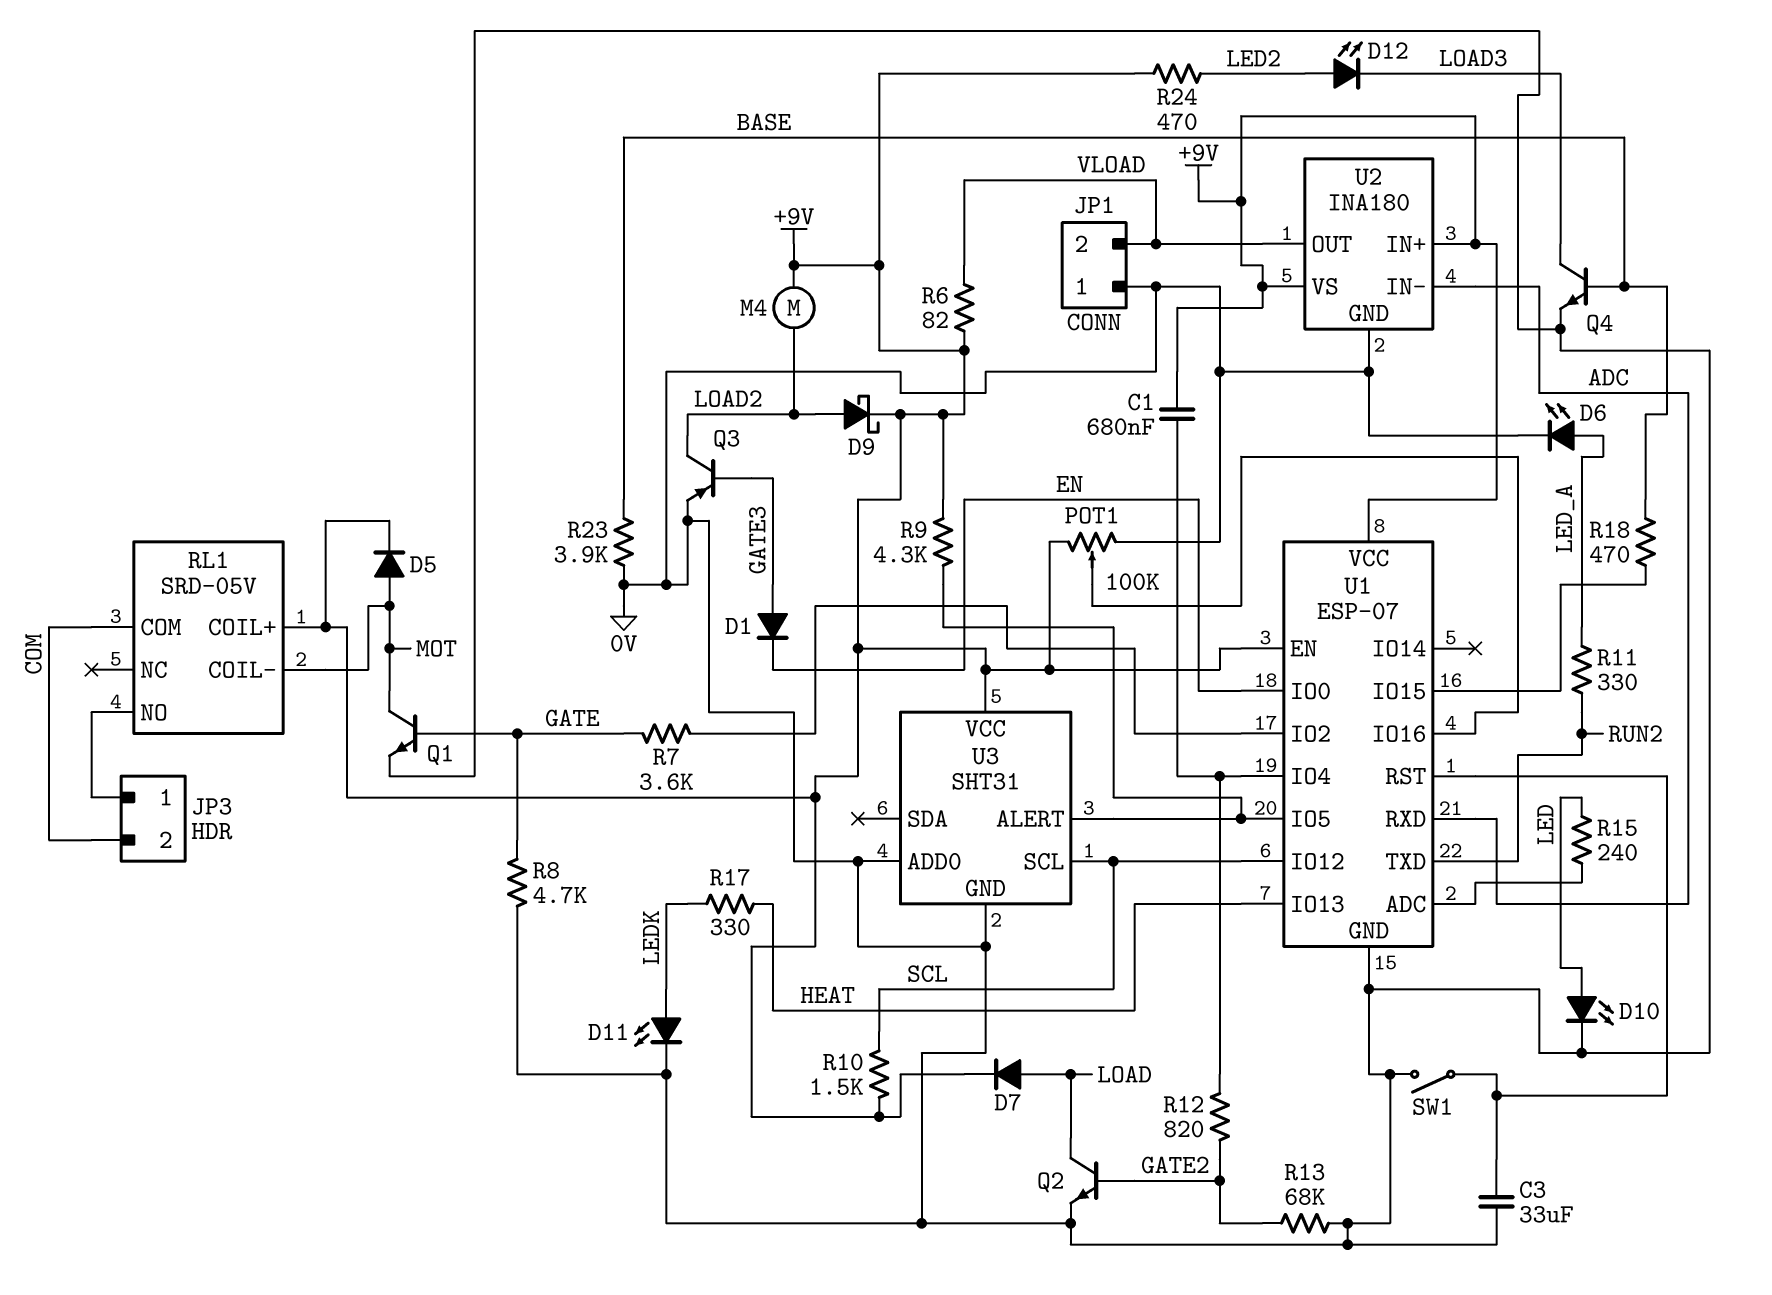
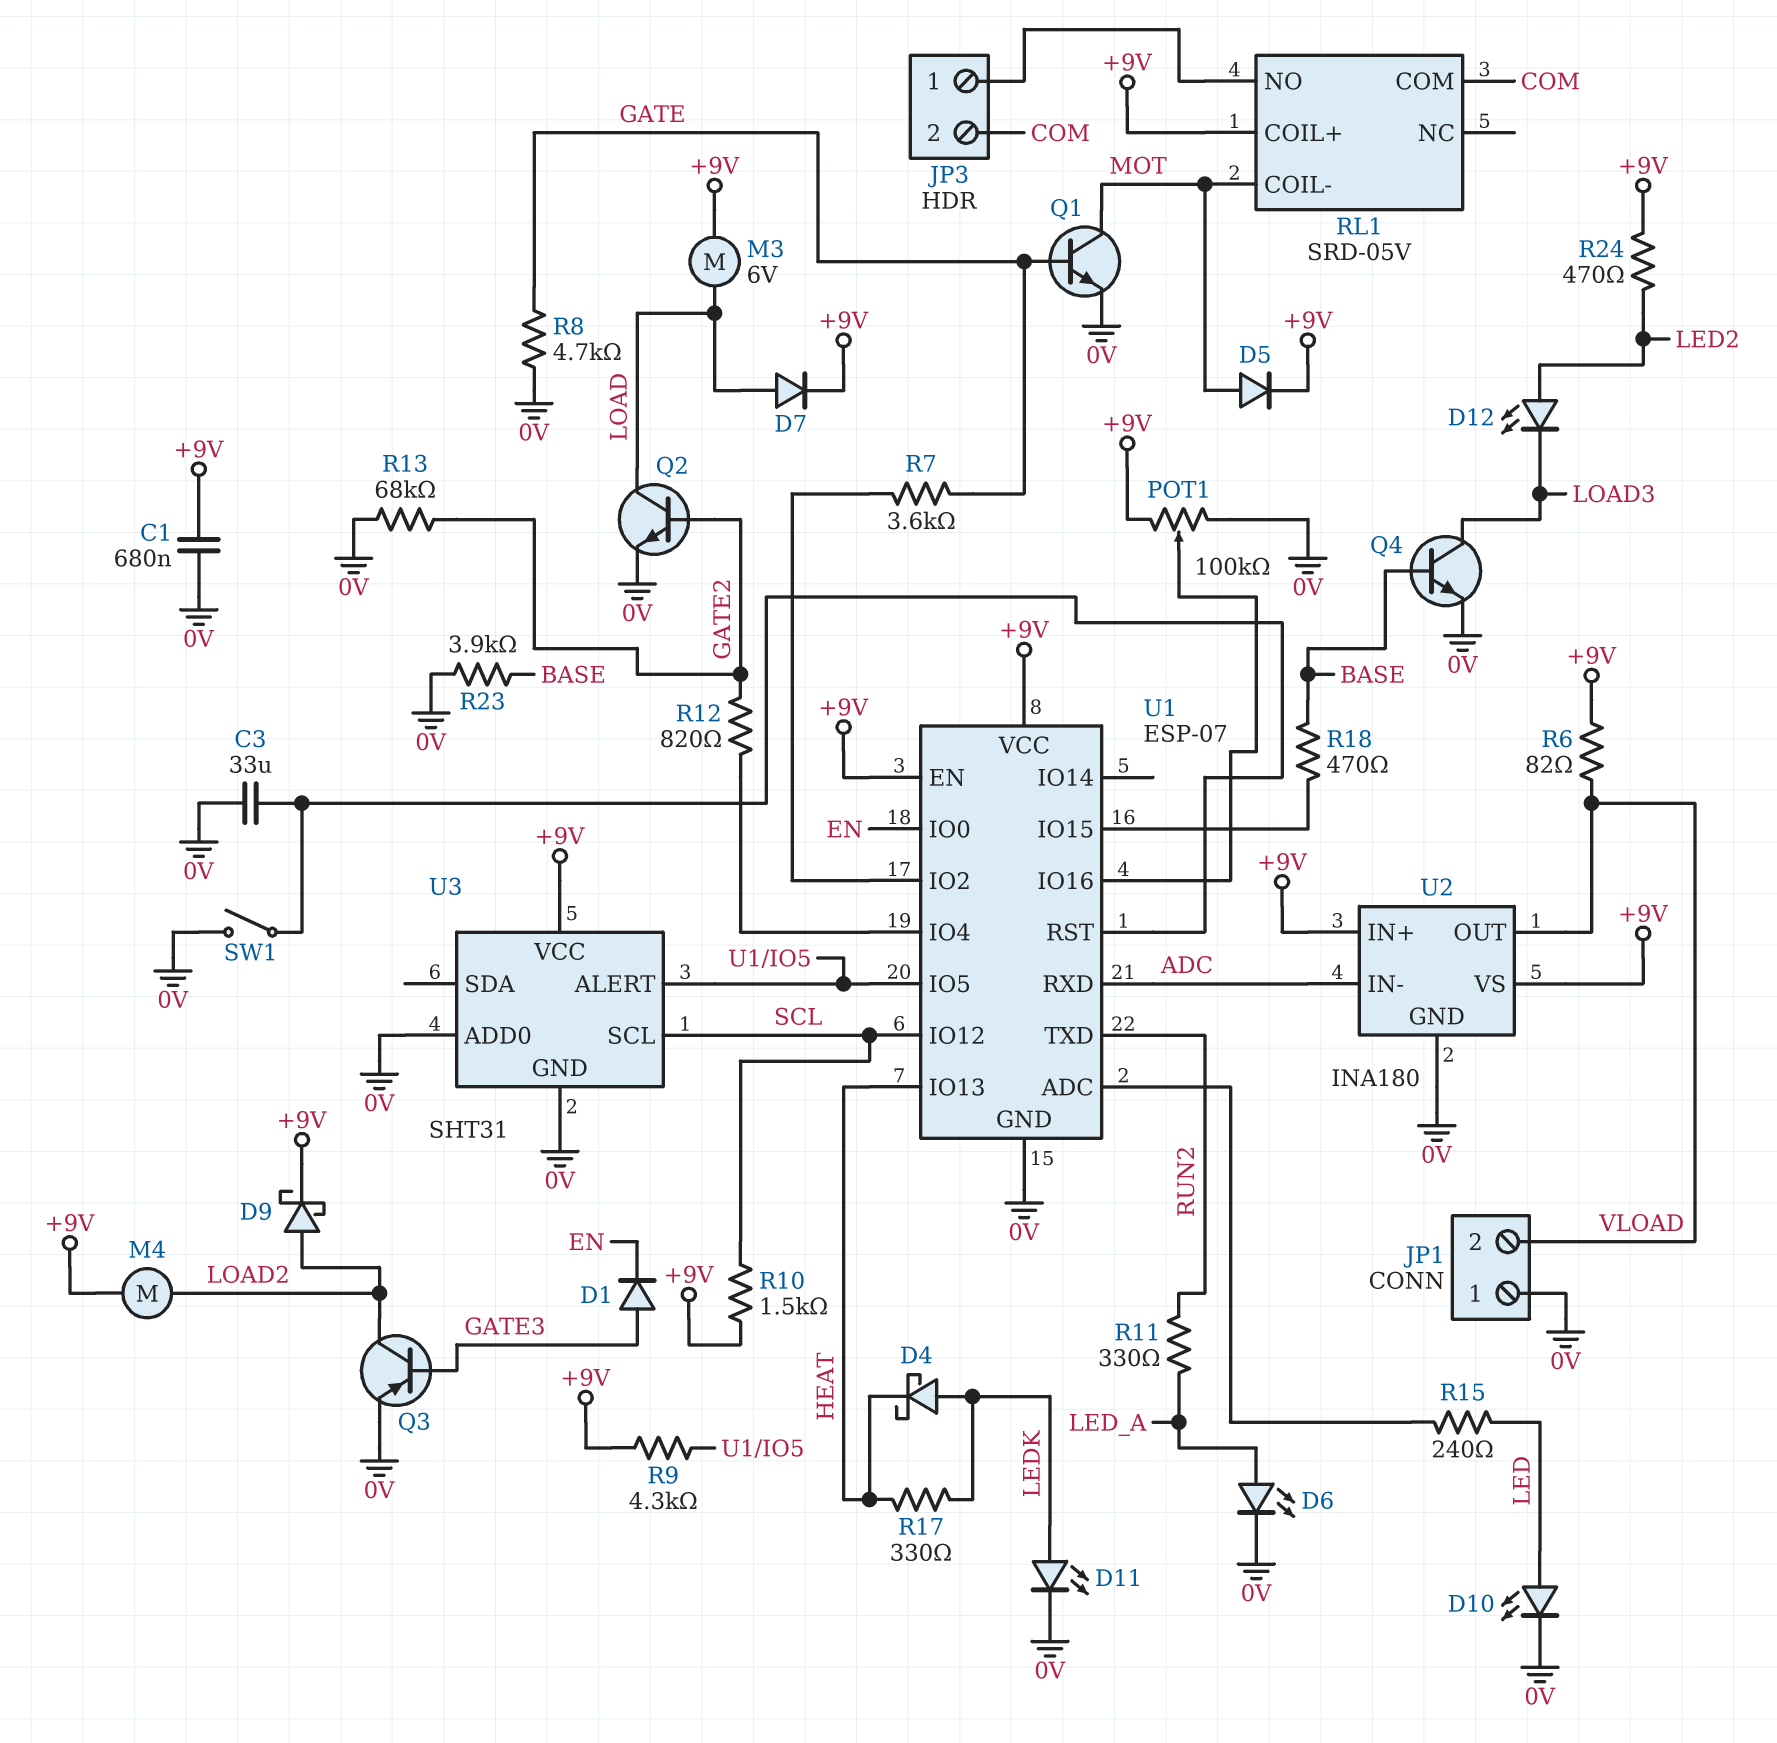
C1: 680nF (+9V, U1/IO4) -> 680nF (+9V, 0V)
D4: none -> schottky (A LEDK, K HEAT)
M3: none -> motor 6V (+9V, LOAD)

